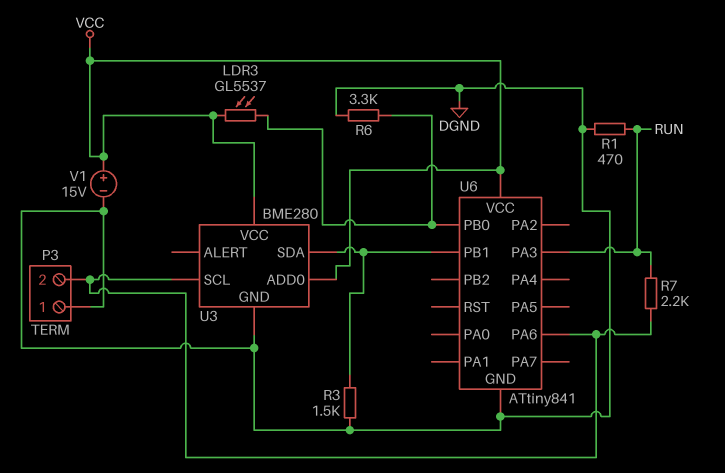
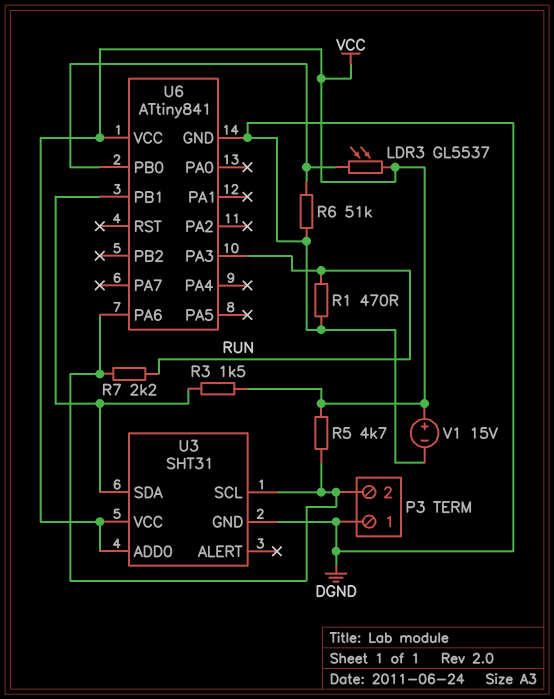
R3: 1.5k (DGND, U3/SDA) -> 1.5k (U3/SDA, VCC)
R5: none -> 4.7k (P3/2, VCC)
R6: 3.3k (DGND, U6/PB0) -> 51k (DGND, U6/PB0)
U3: BME280 -> SHT31

